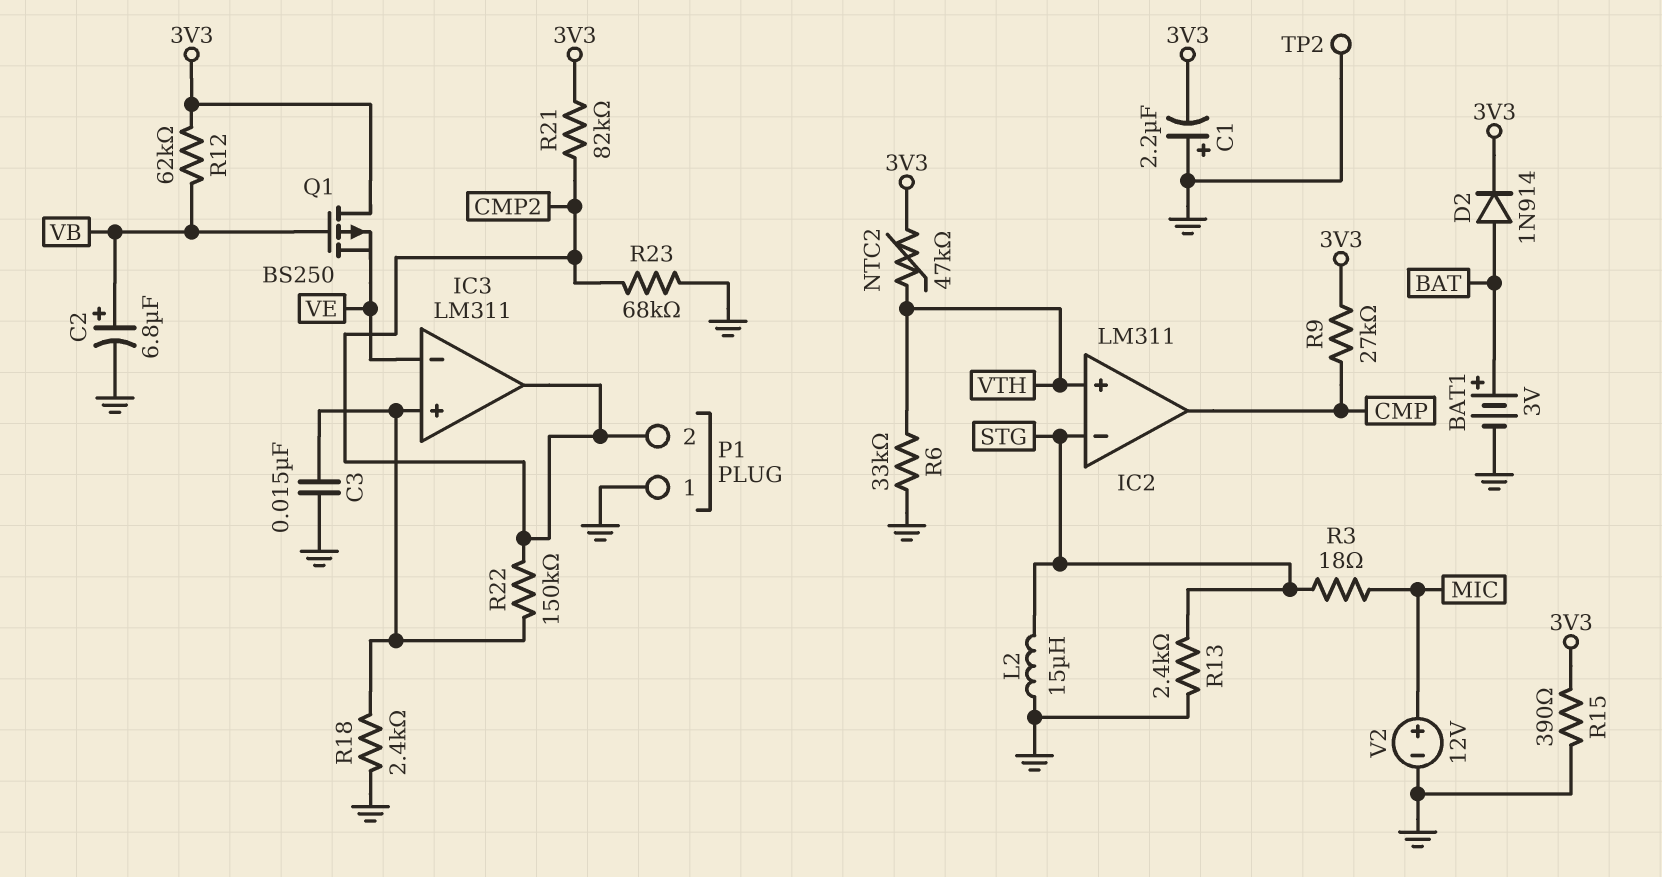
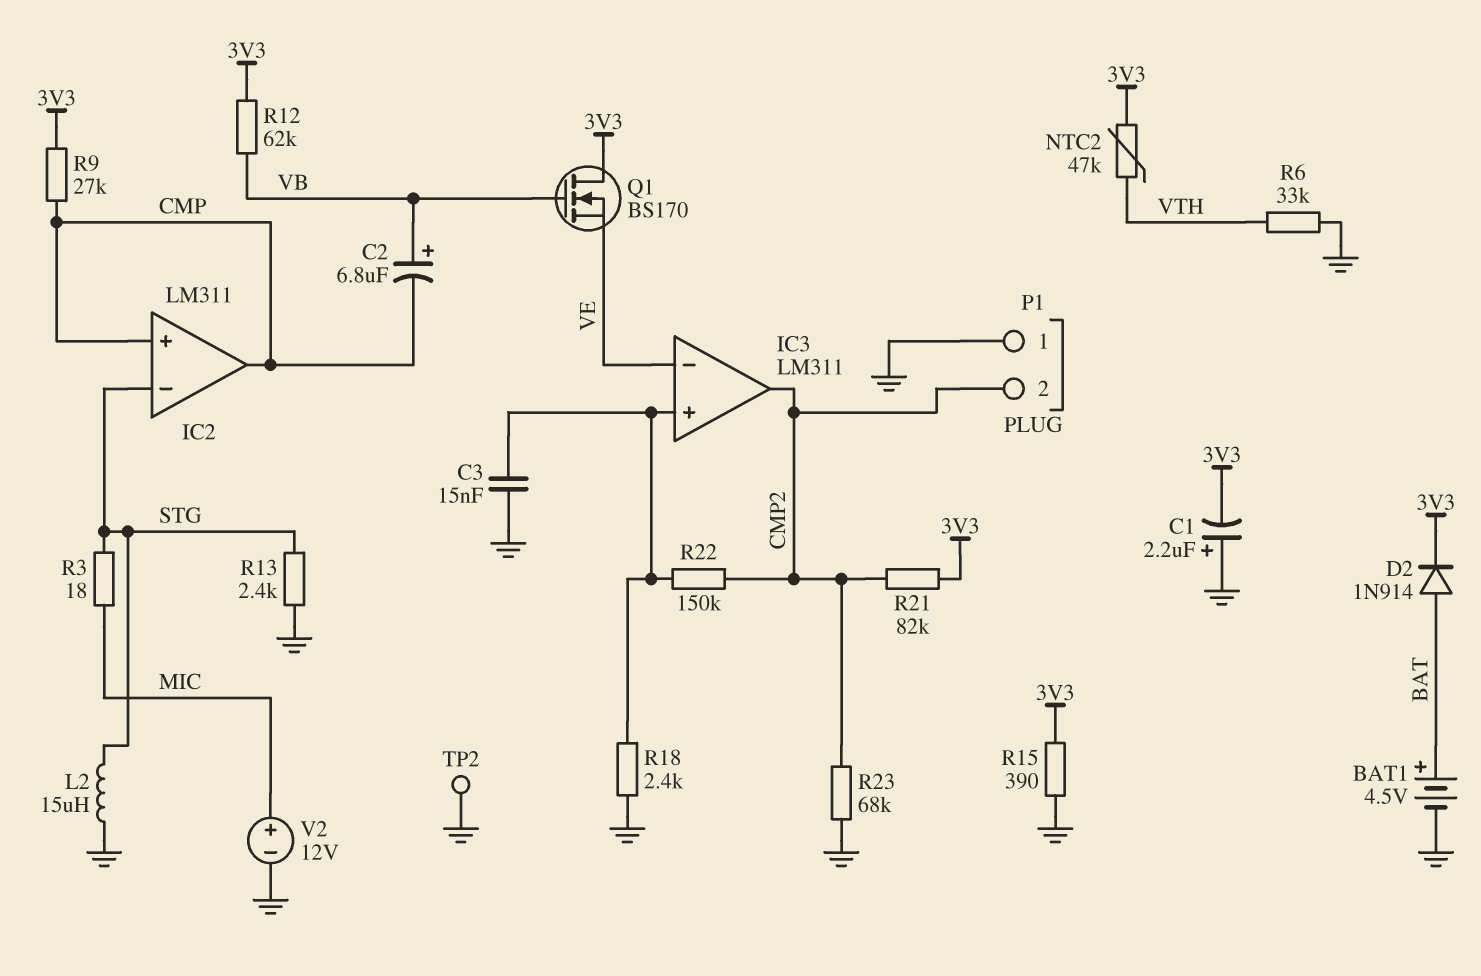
BAT1: 3V (plus BAT, minus GND) -> 4.5V (plus BAT, minus GND)
C2: 6.8uF (plus VB, minus GND) -> 6.8uF (plus VB, minus CMP)
IC2 pin in+: VTH -> CMP
Q1: PMOS BS250 (G VB, D 3V3, S VE) -> NMOS BS170 (G VB, D 3V3, S VE)

